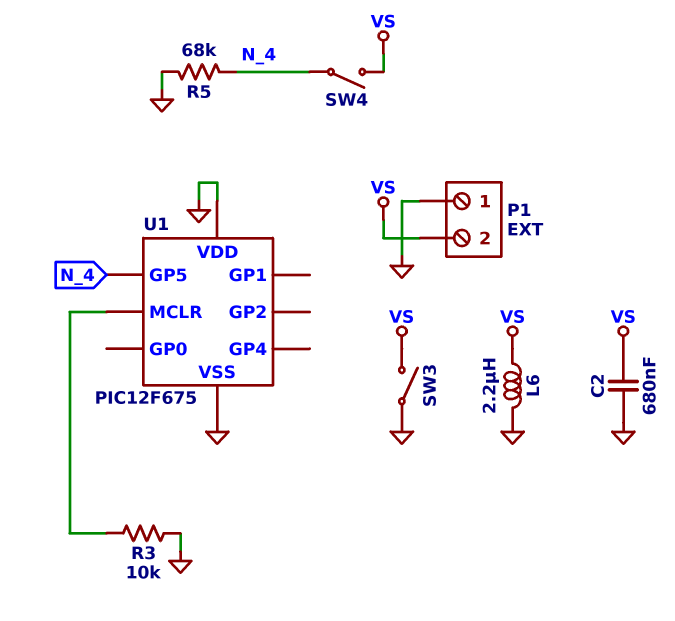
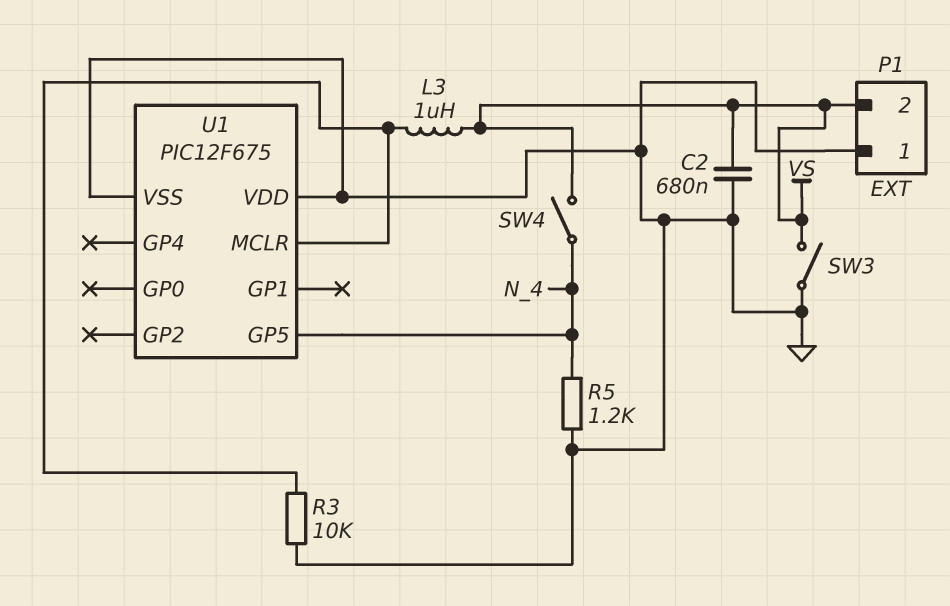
L3: none -> 1uH (U1/MCLR, VS)
L6: 2.2uH (GND, VS) -> none
R5: 68k (GND, N_4) -> 1.2k (GND, N_4)

